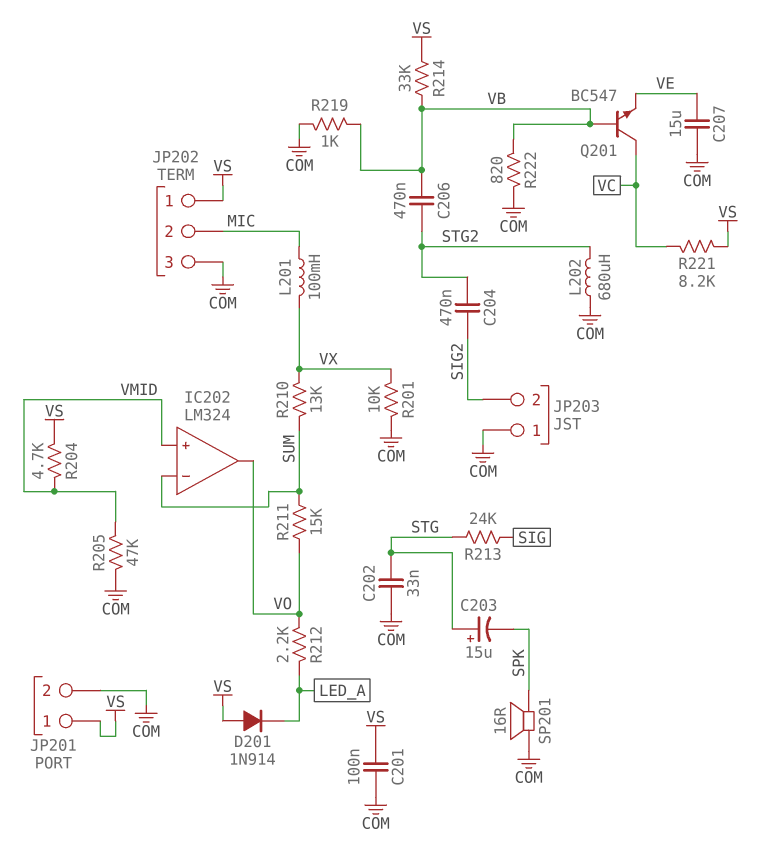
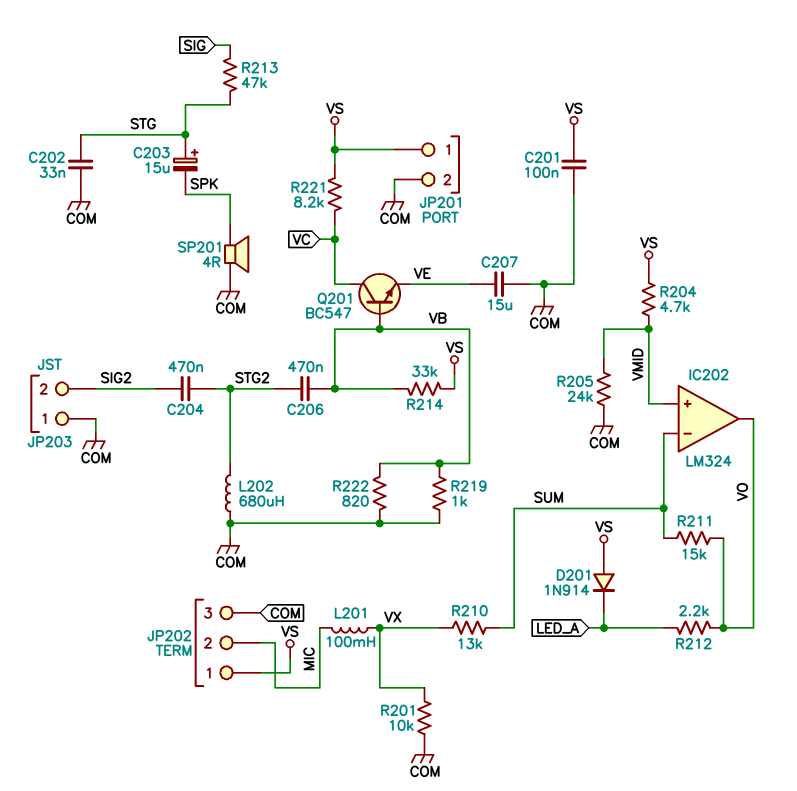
R205: 47k (COM, VMID) -> 24k (COM, VMID)
R213: 24k (SIG, STG) -> 47k (SIG, STG)
SP201: speaker 16R (COM, SPK) -> speaker 4R (COM, SPK)

